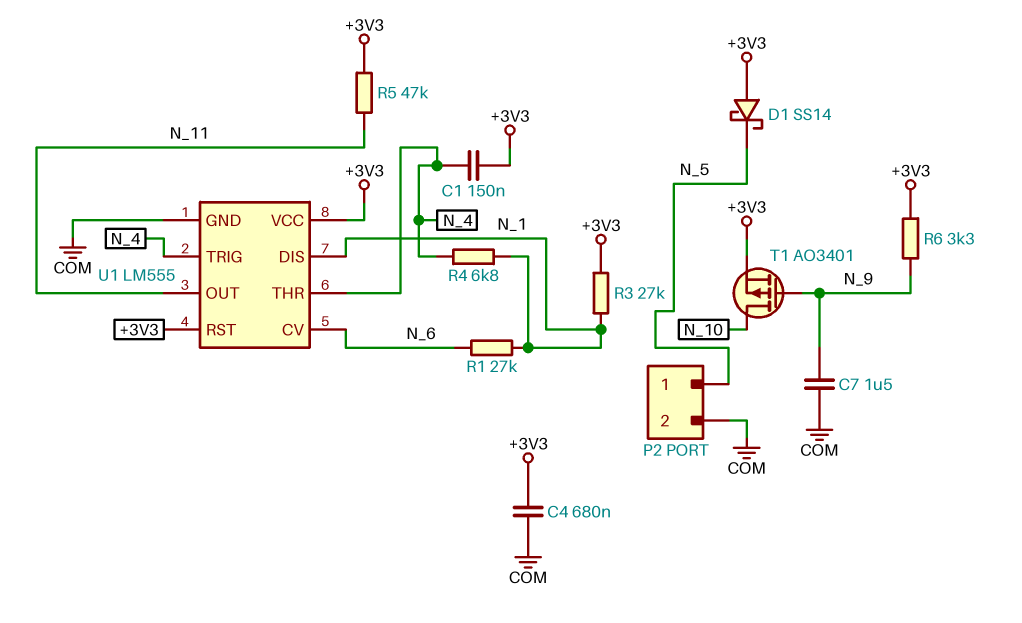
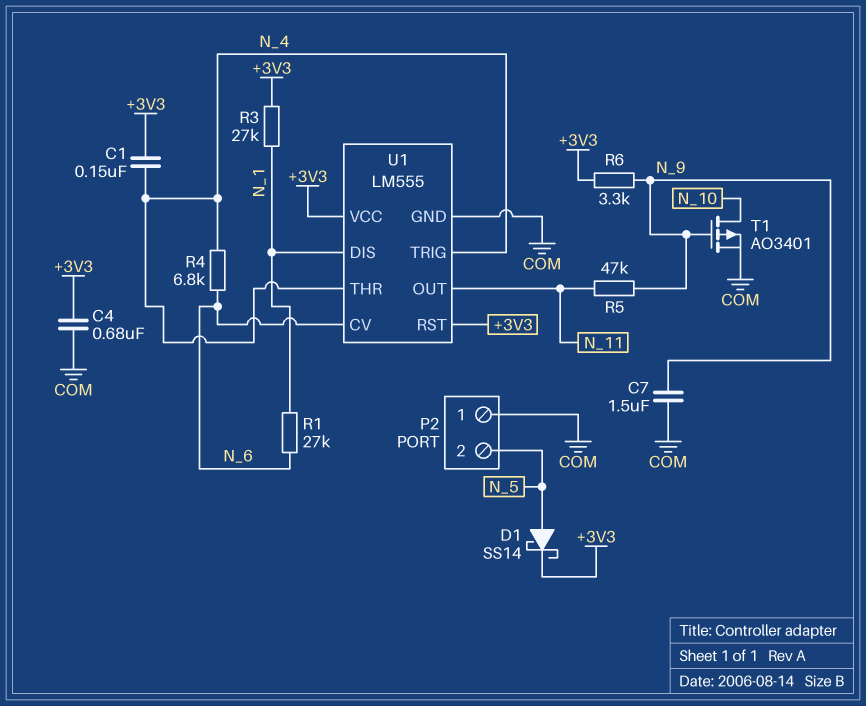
D1: schottky SS14 (A +3V3, K N_5) -> schottky SS14 (A N_5, K +3V3)
P2 pin 1: N_5 -> COM
P2 pin 2: COM -> N_5
R4: 6.8k (N_1, N_4) -> 6.8k (N_4, N_6)
R5: 47k (+3V3, N_11) -> 47k (N_9, N_11)
T1: PMOS AO3401 (G N_9, D N_10, S +3V3) -> PMOS AO3401 (G N_9, D N_10, S COM)

